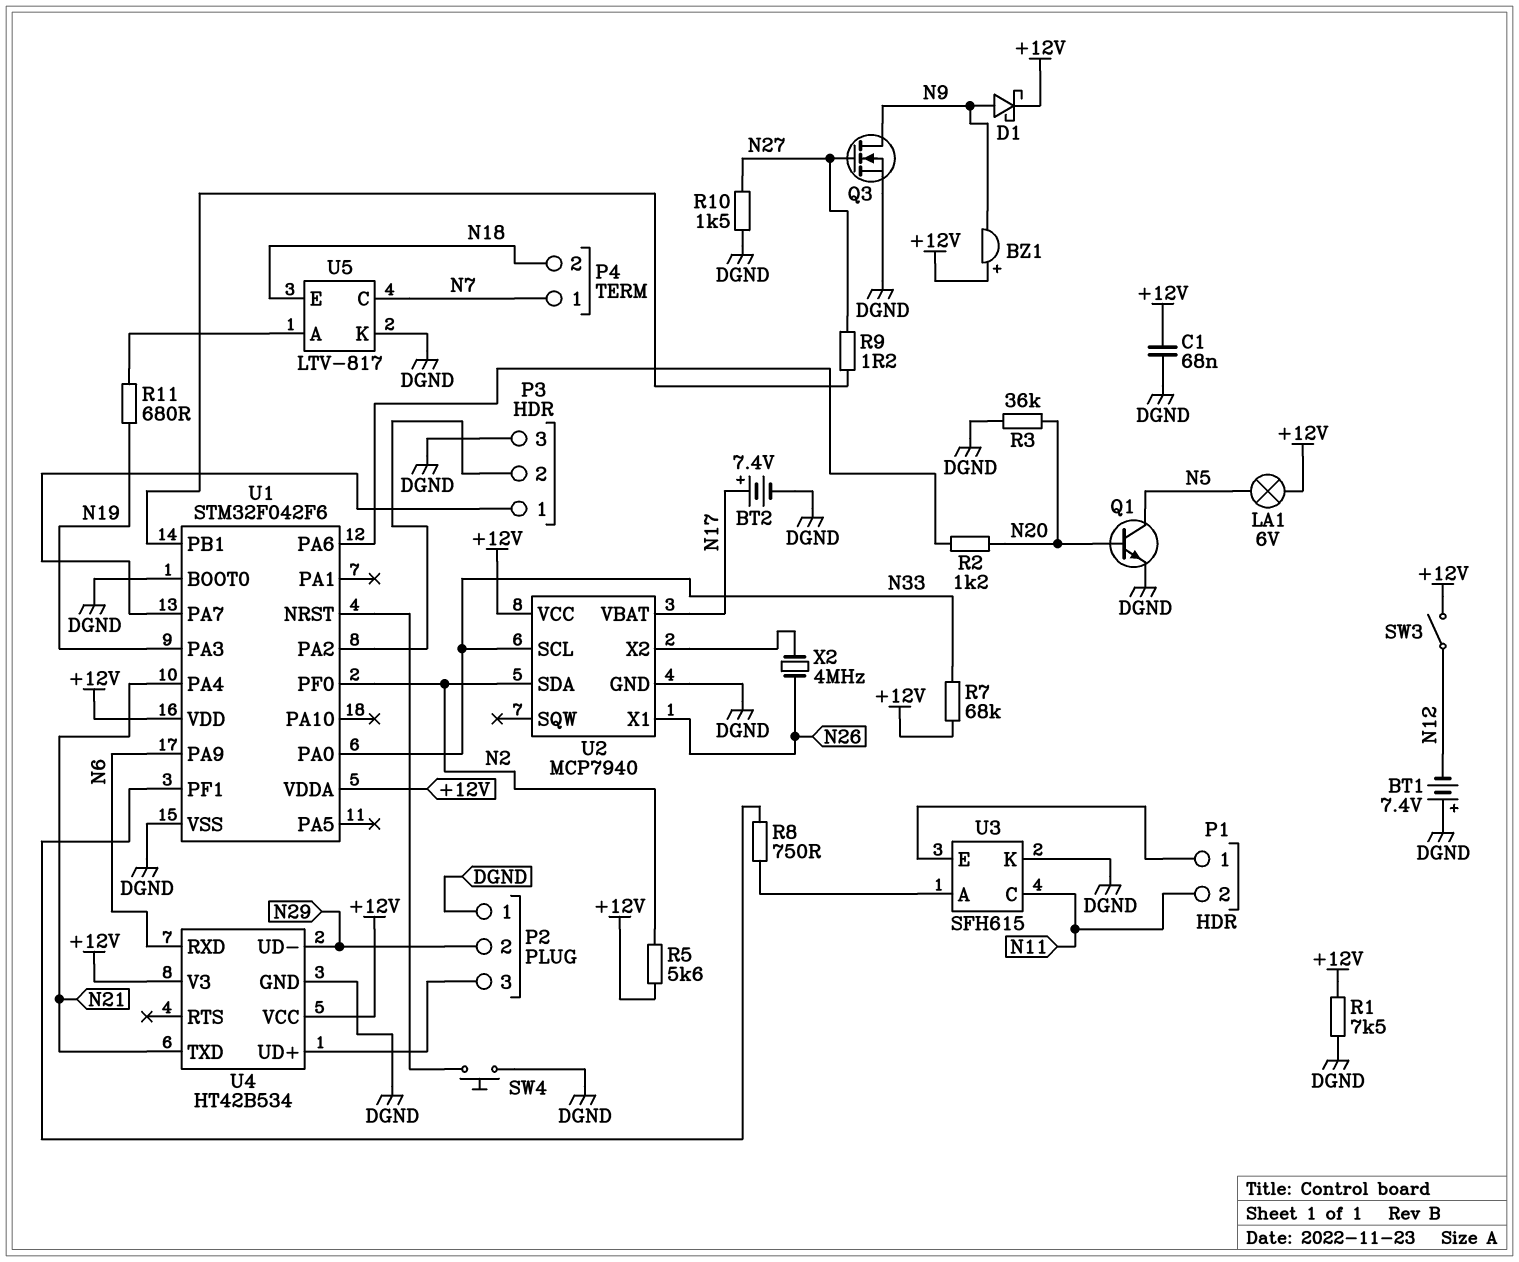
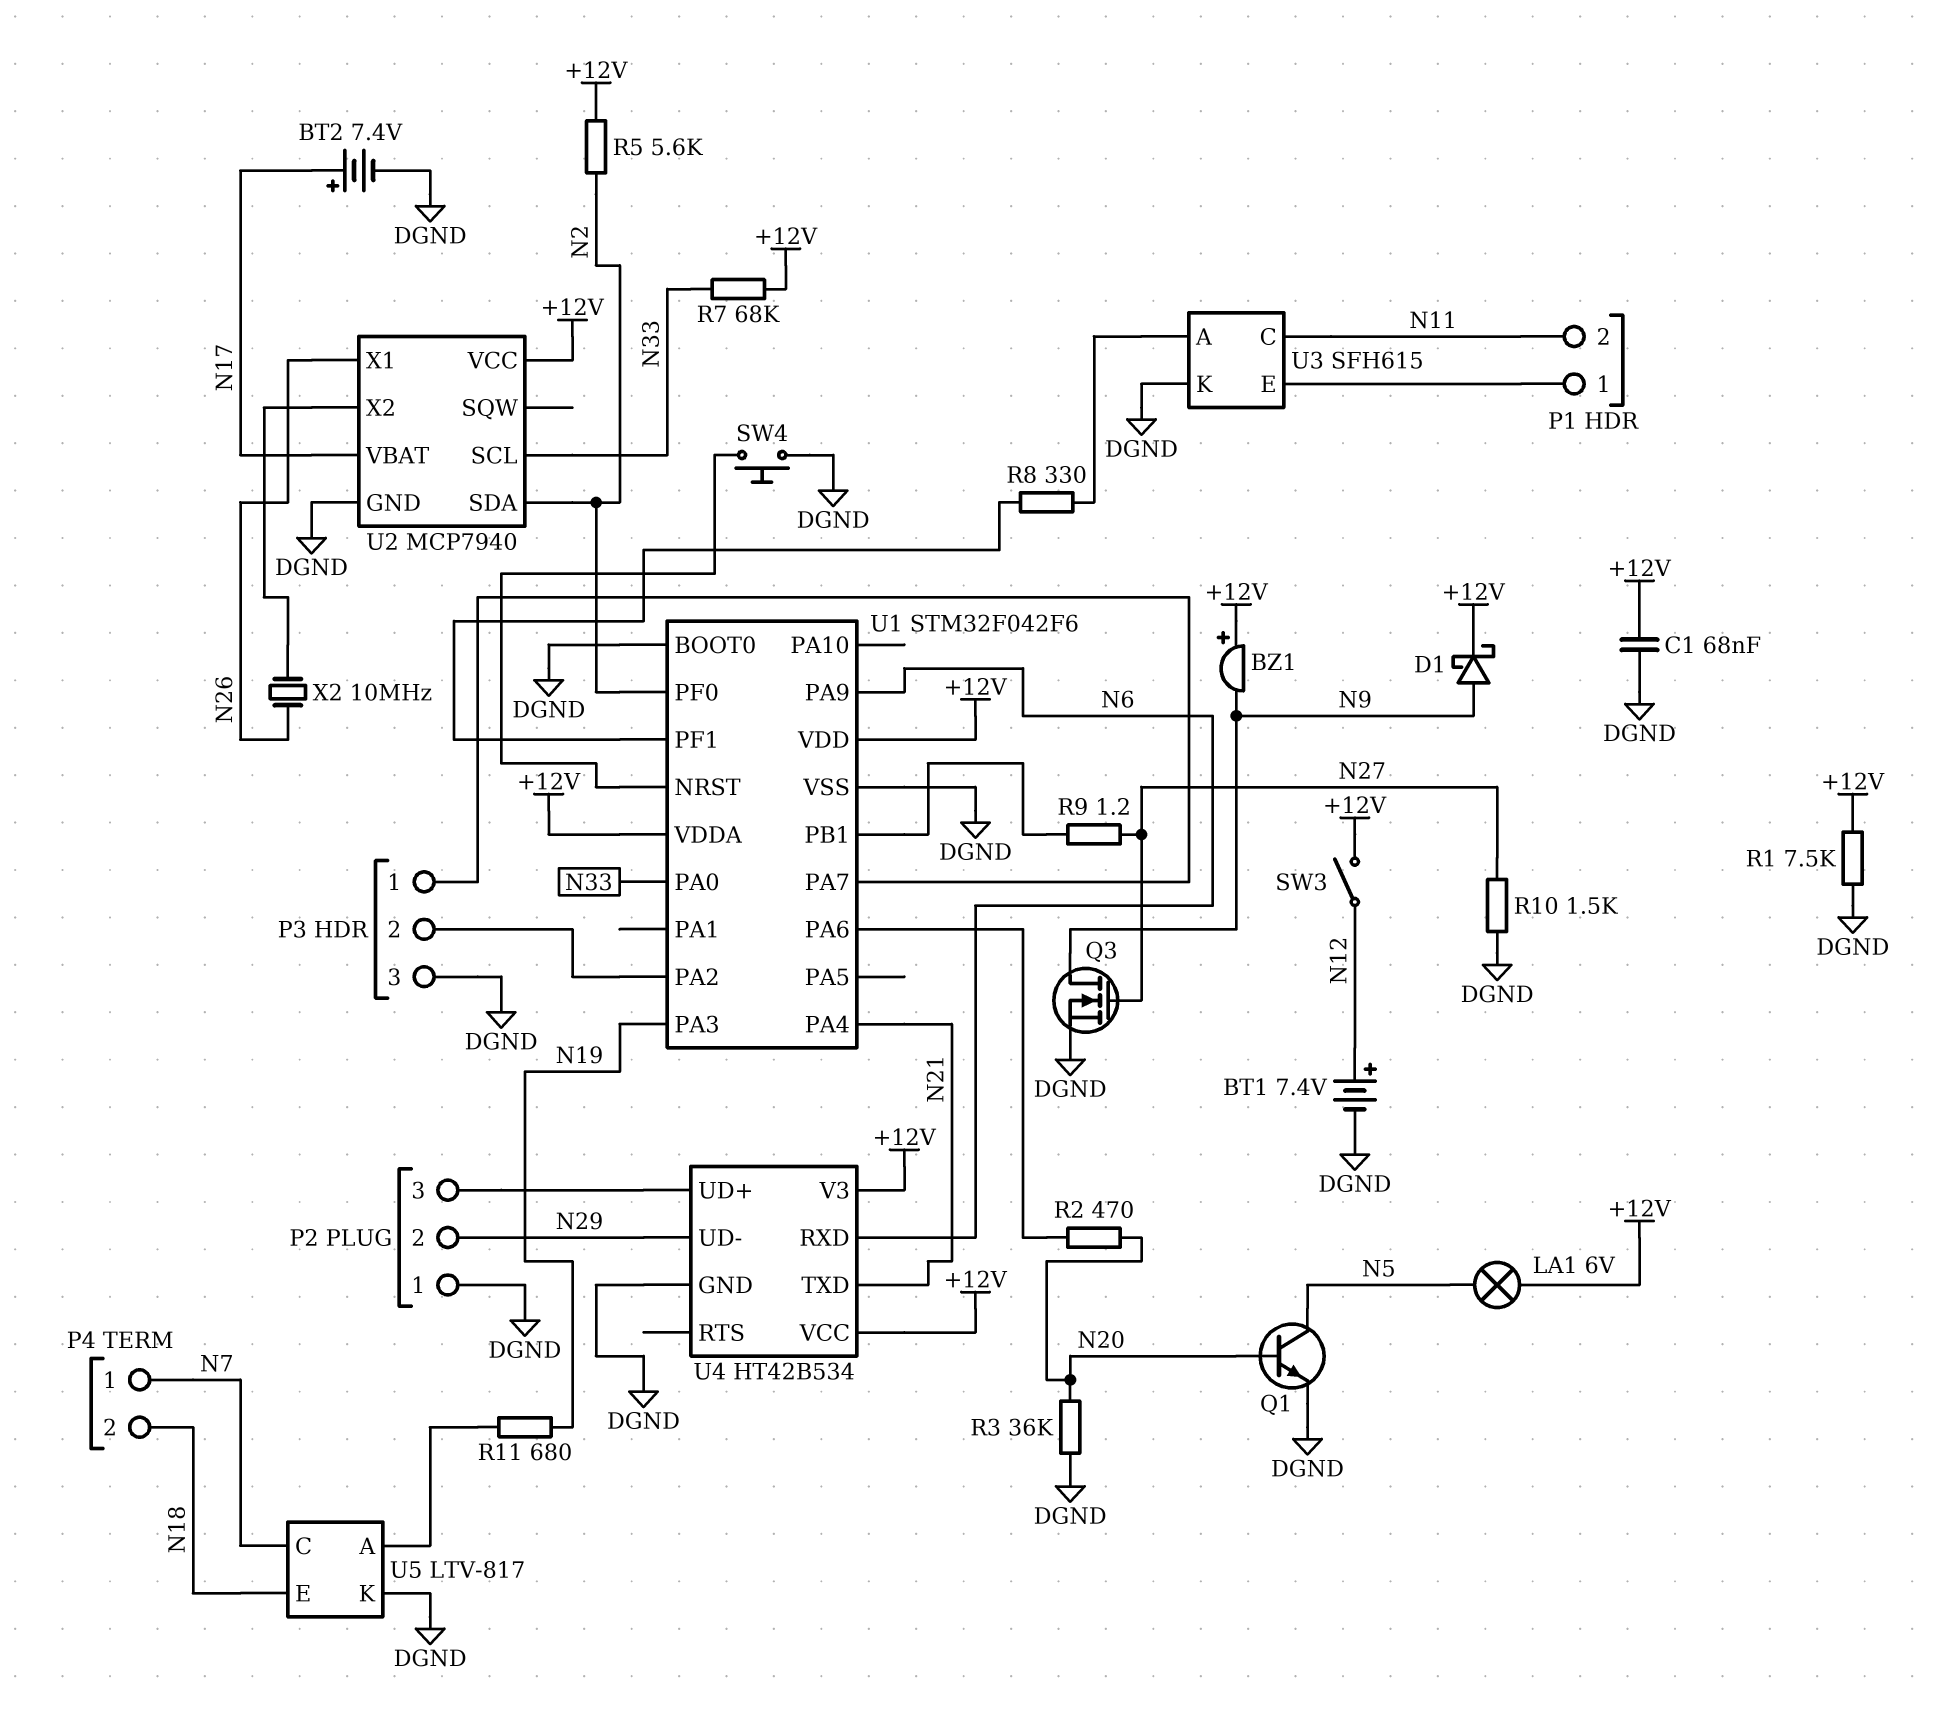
BT1: 7.4V (plus DGND, minus N12) -> 7.4V (plus N12, minus DGND)
R2: 1.2k (N20, U1/PA6) -> 470 (N20, U1/PA6)
R8: 750 (U1/PF1, U3/A) -> 330 (U1/PF1, U3/A)
X2: 4MHz (N26, U2/X2) -> 10MHz (N26, U2/X2)

